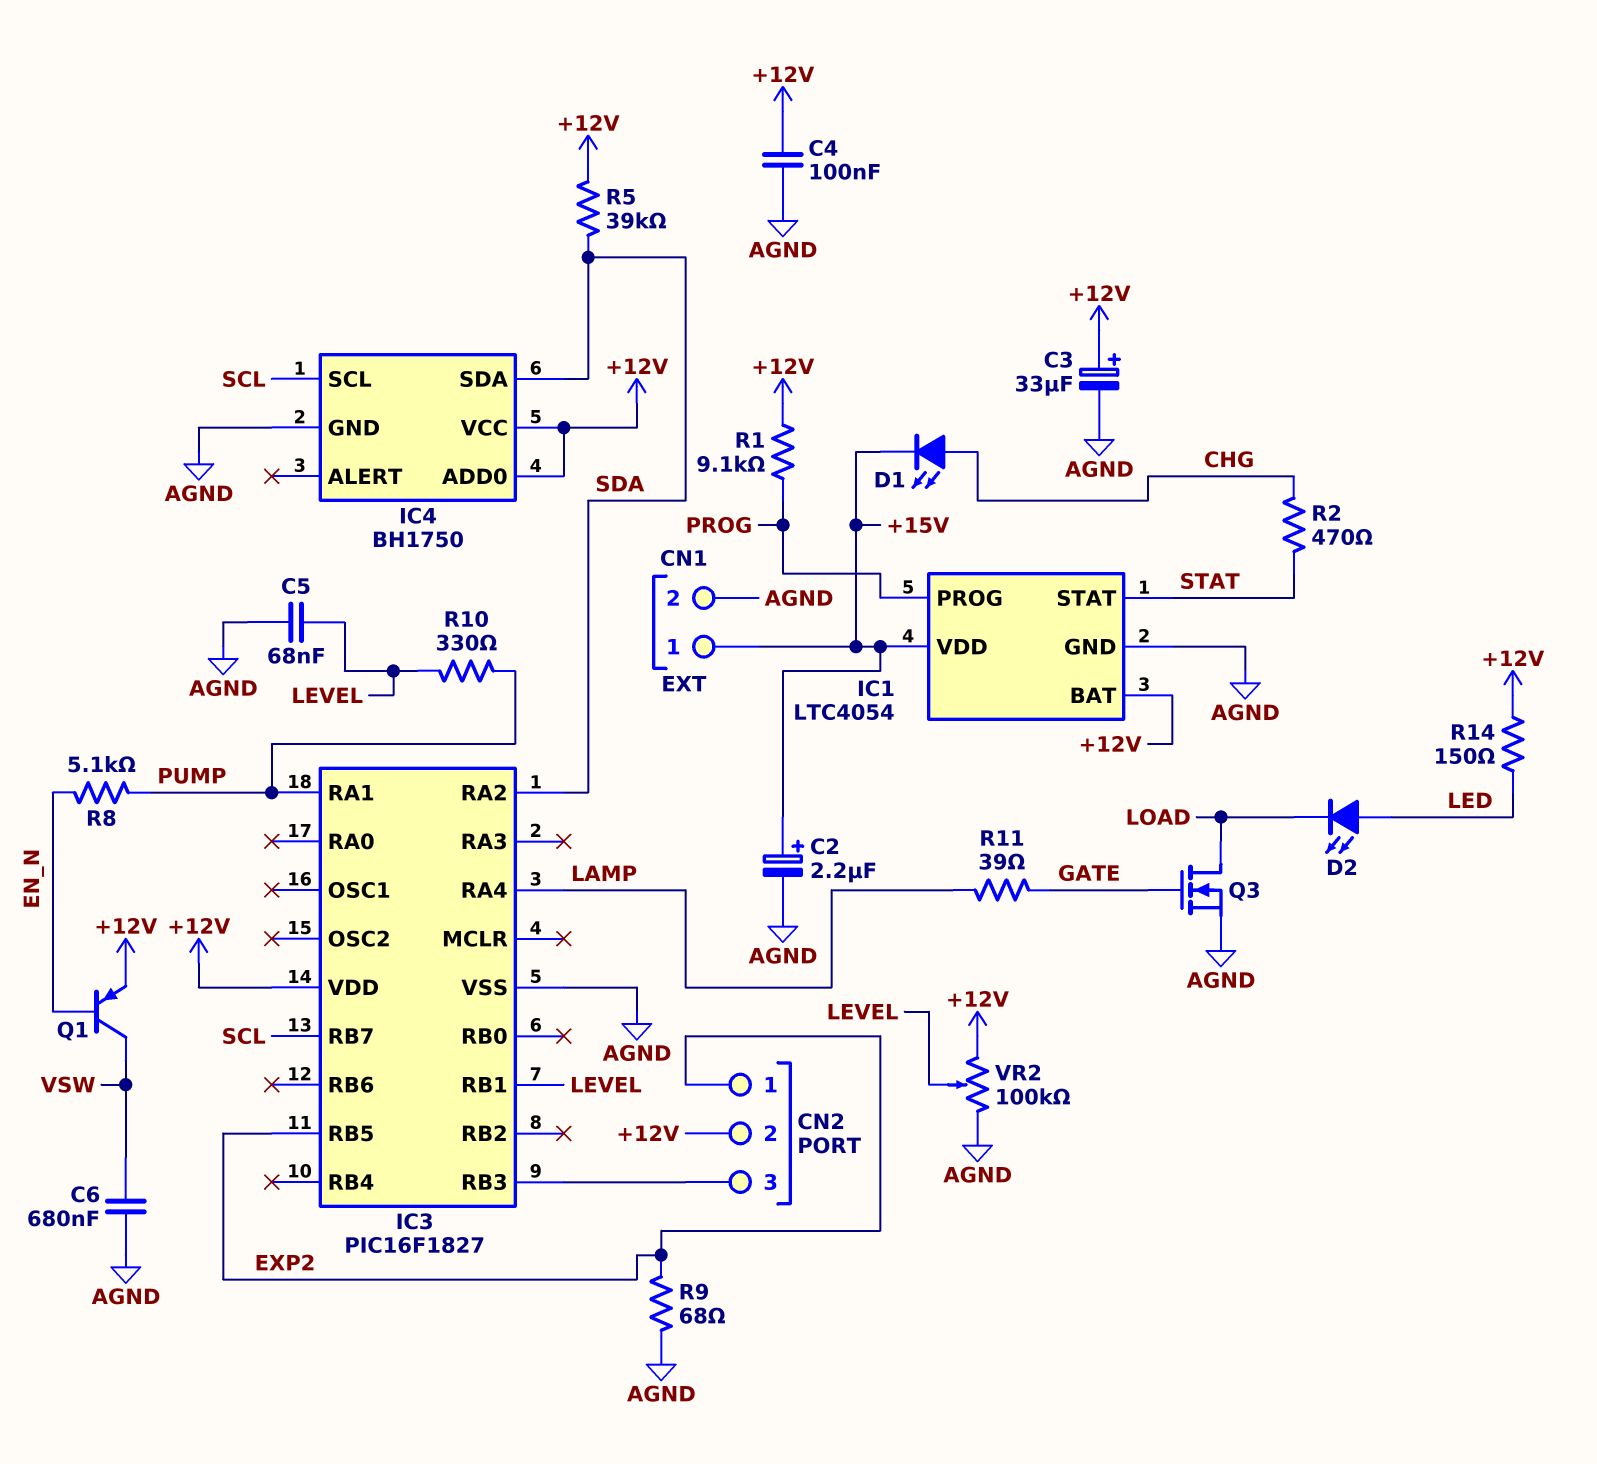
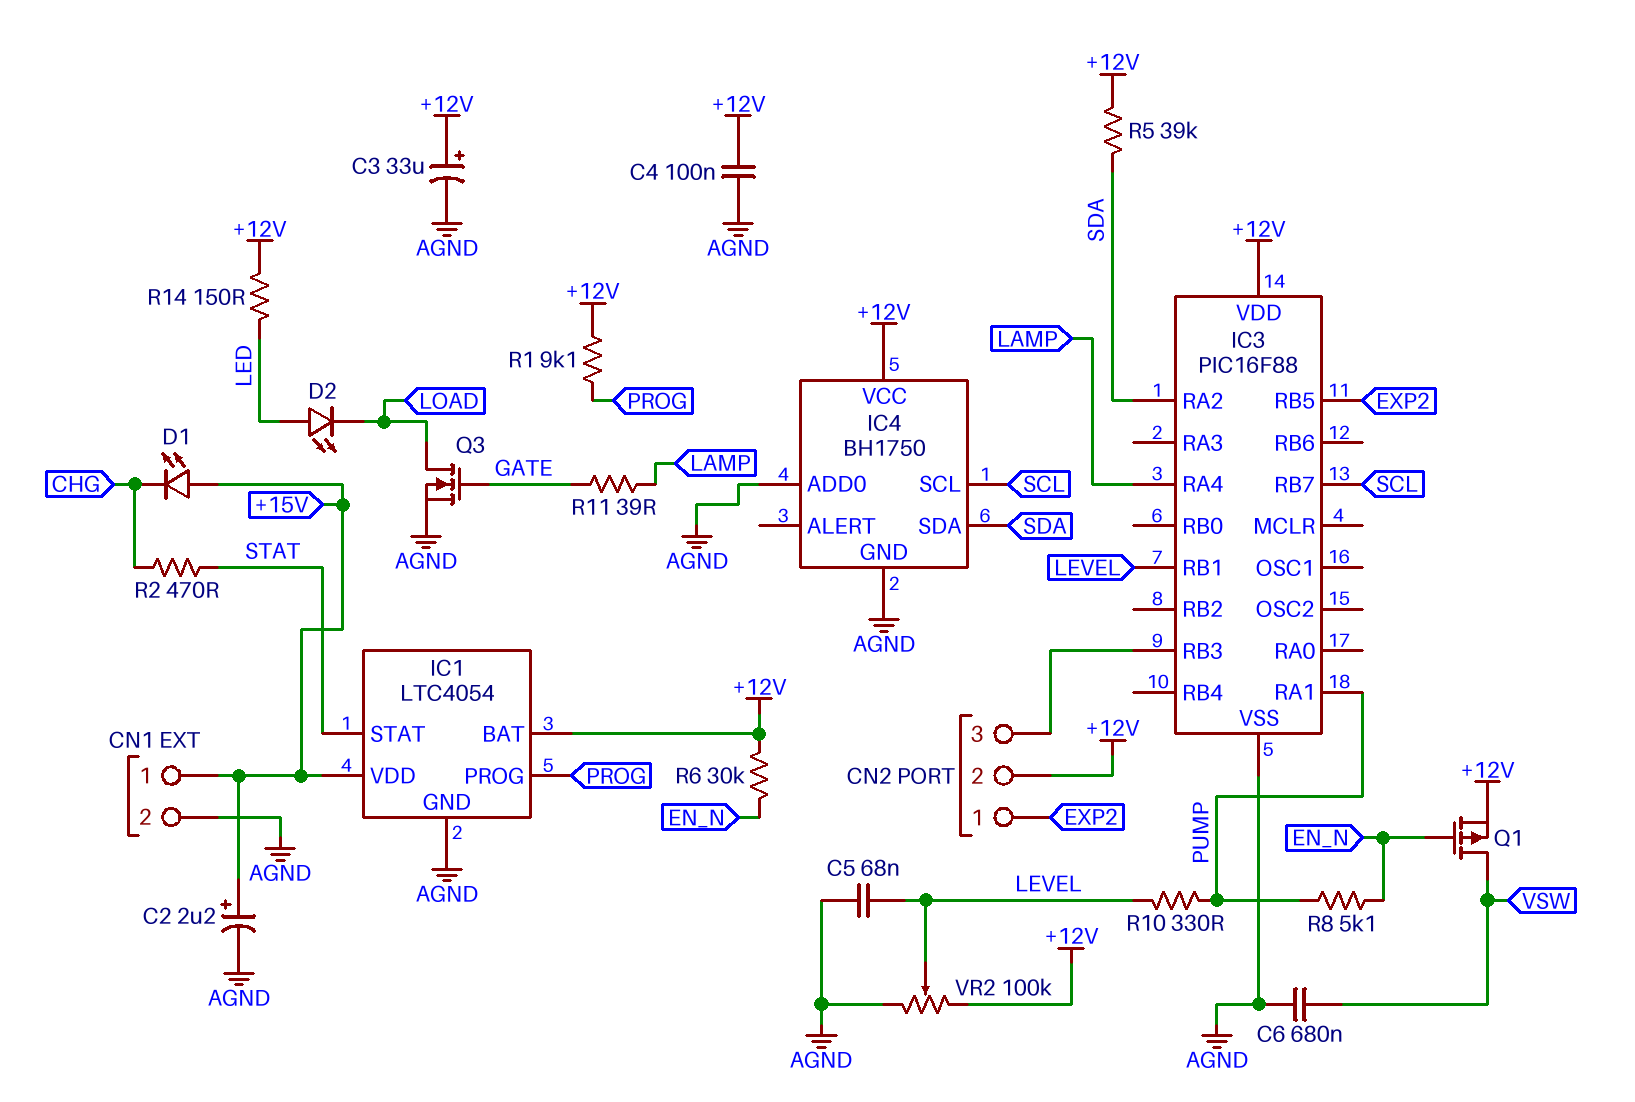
D1: LED (A CHG, K +15V) -> LED (A +15V, K CHG)
IC3: PIC16F1827 -> PIC16F88
IC4 pin ADD0: +12V -> AGND
Q1: PNP (B EN_N, C VSW, E +12V) -> PMOS (G EN_N, D VSW, S +12V)
R6: none -> 30k (+12V, EN_N)
R9: 68 (AGND, EXP2) -> none

